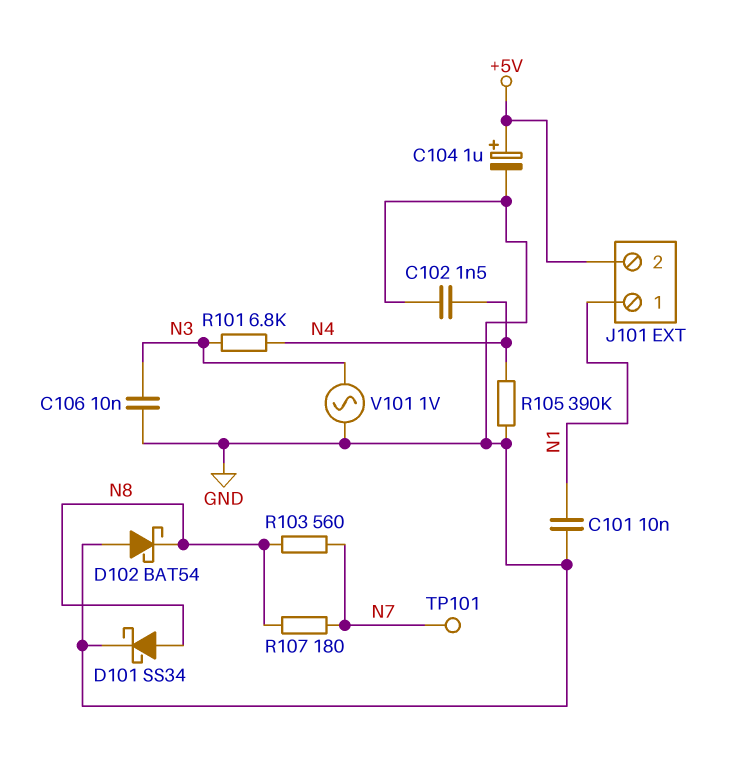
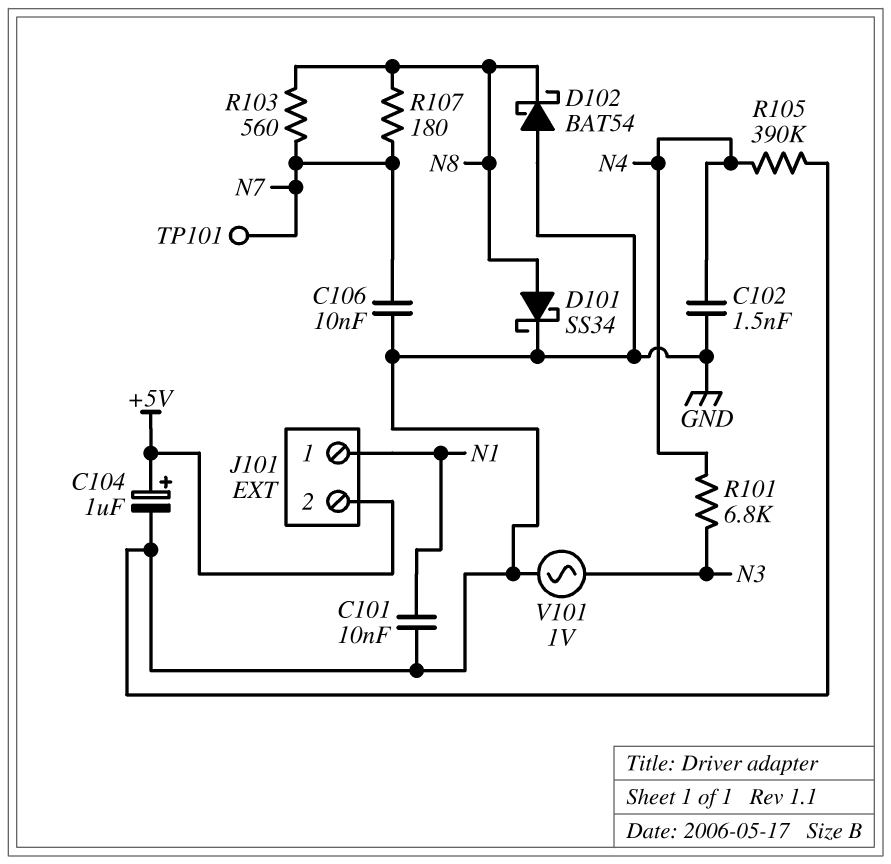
C106: 10nF (GND, N3) -> 10nF (GND, N7)

